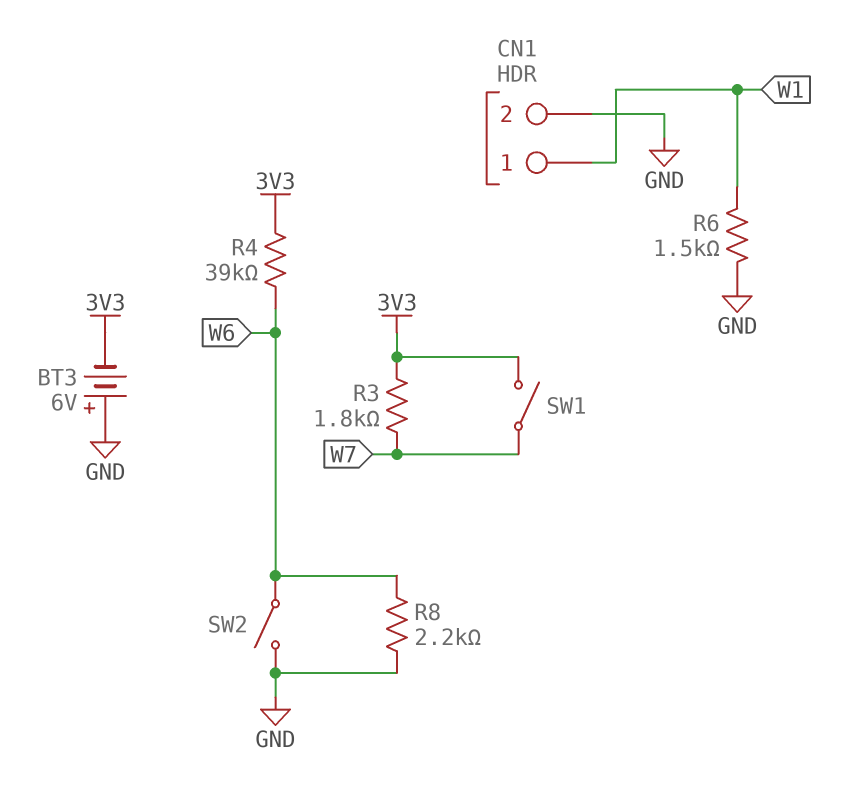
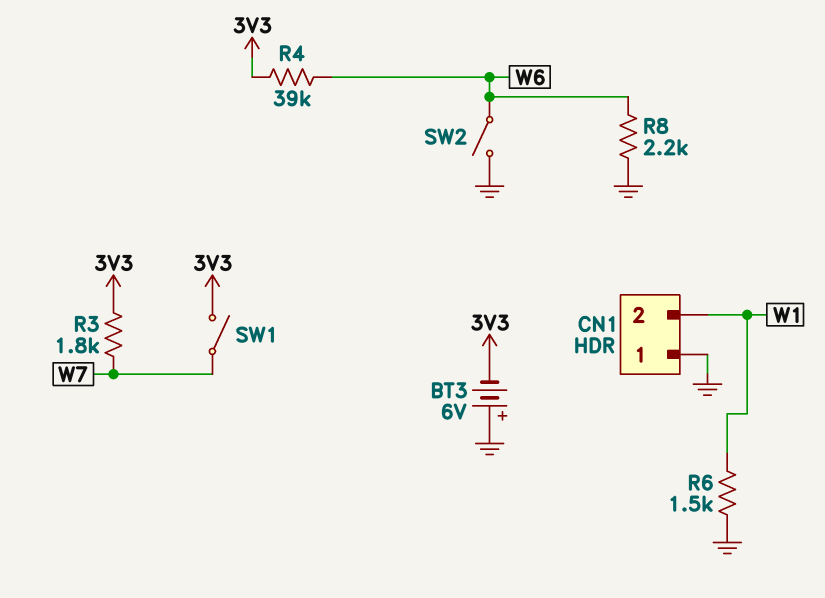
CN1 pin 1: W1 -> GND
CN1 pin 2: GND -> W1

